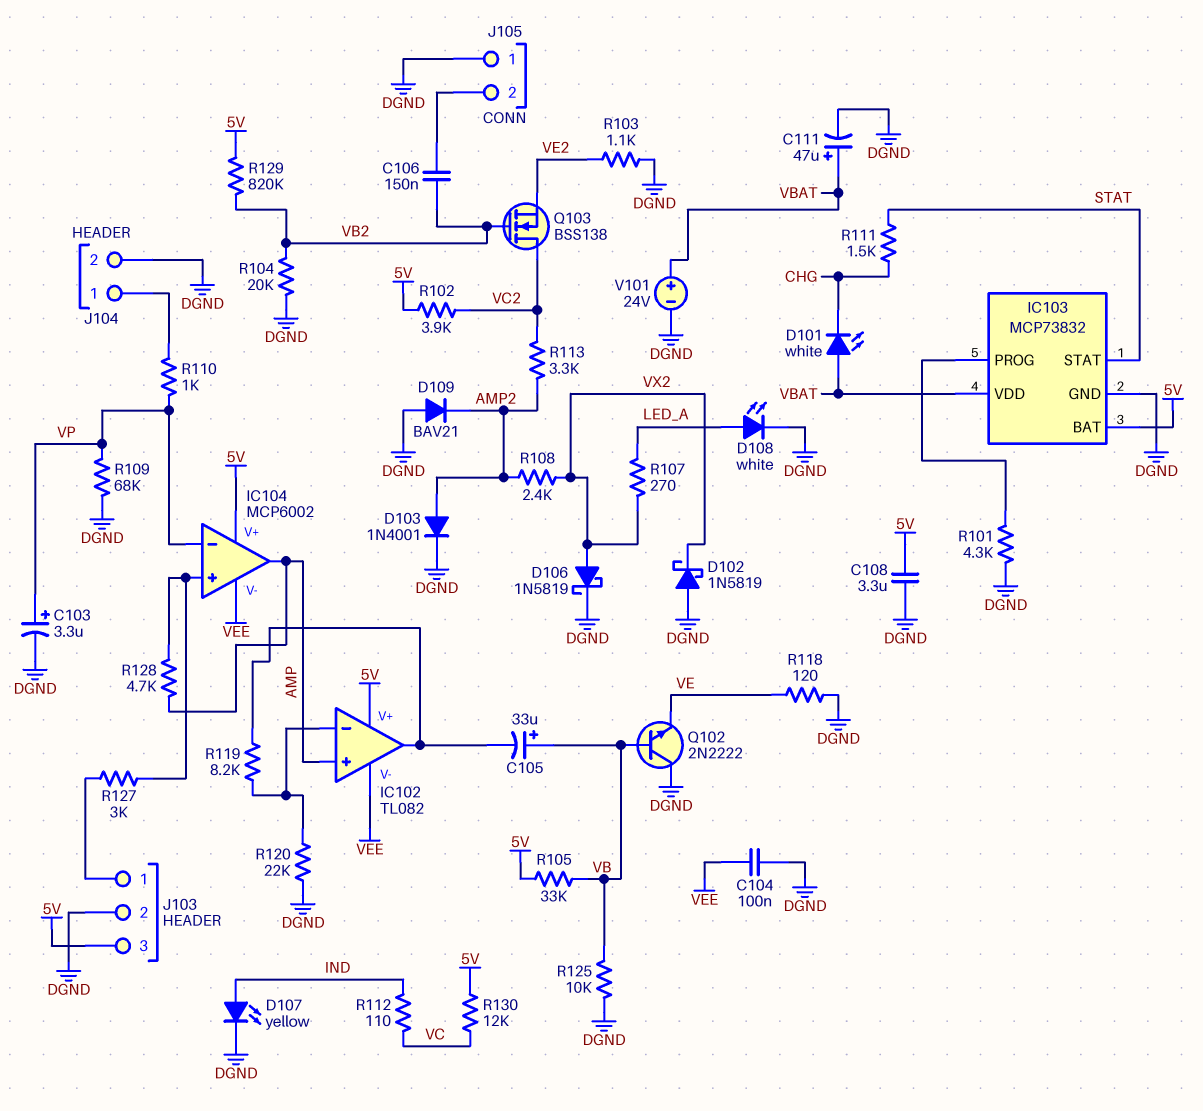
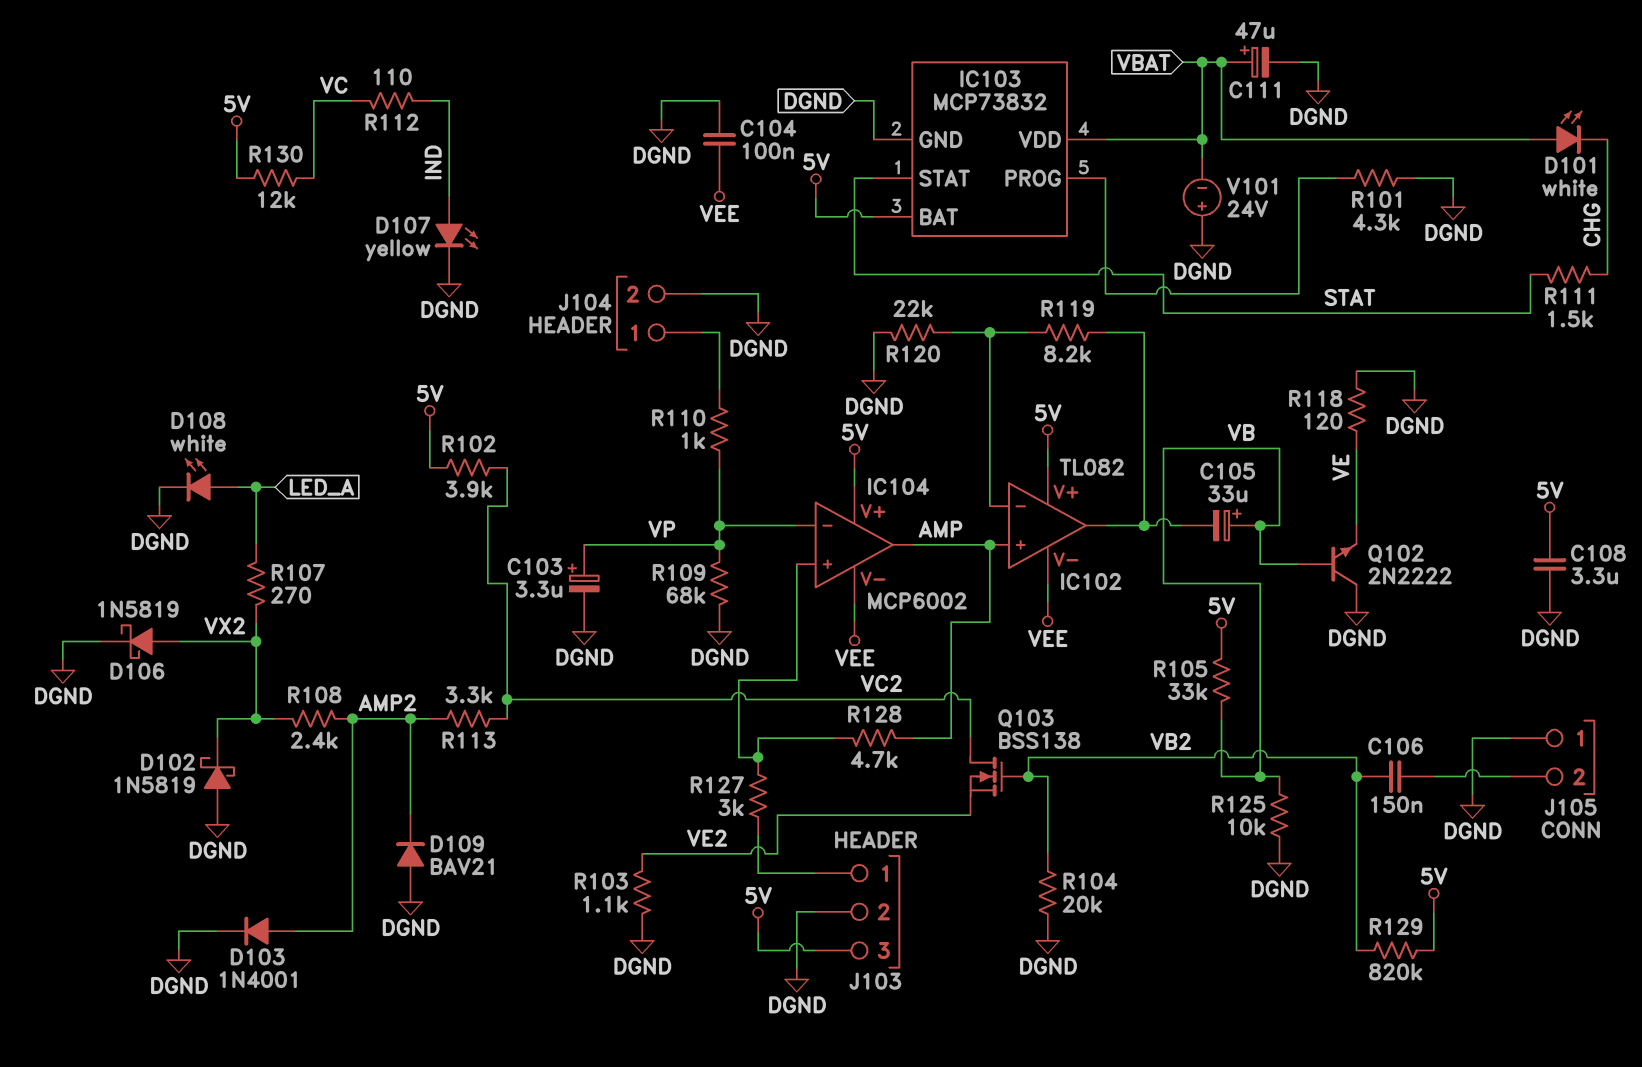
V101: 24V (plus VBAT, minus DGND) -> 24V (plus DGND, minus VBAT)

